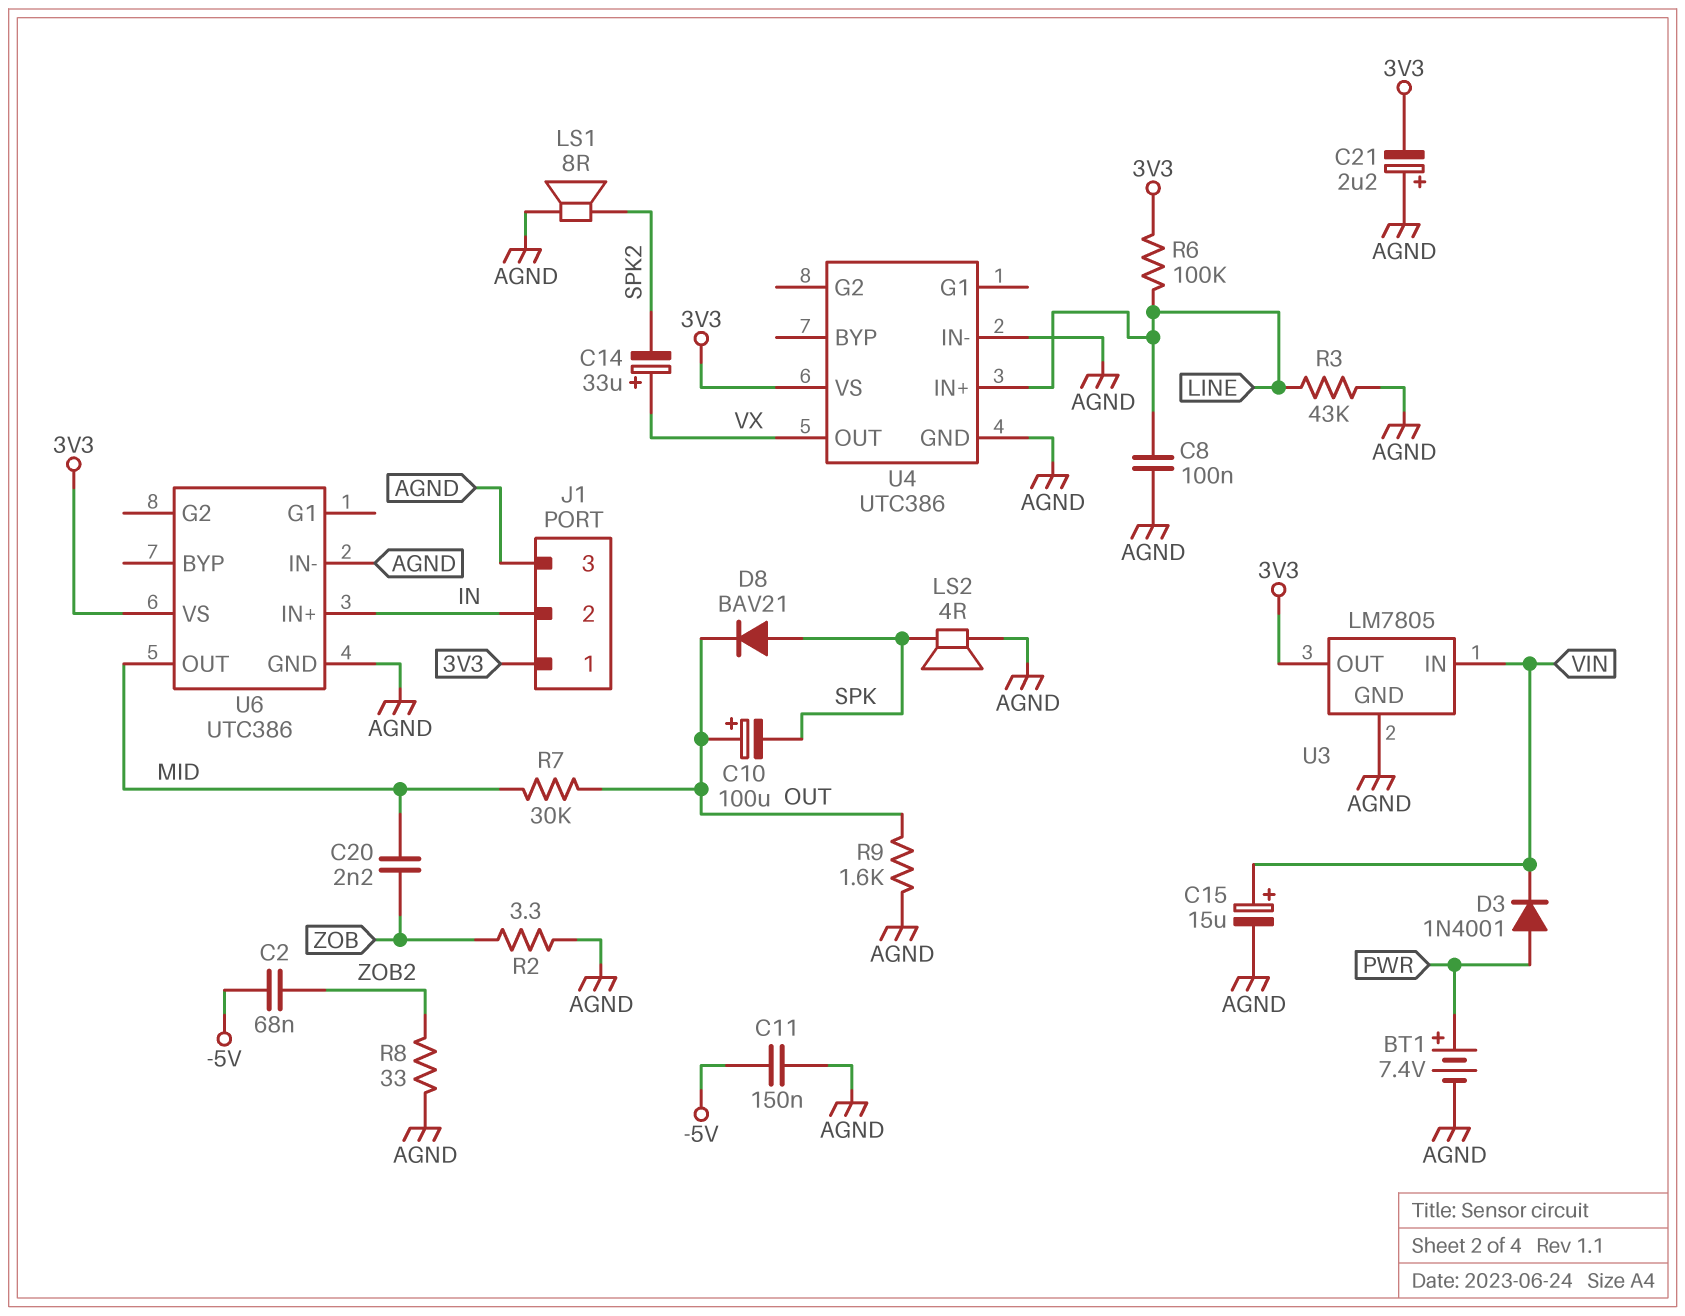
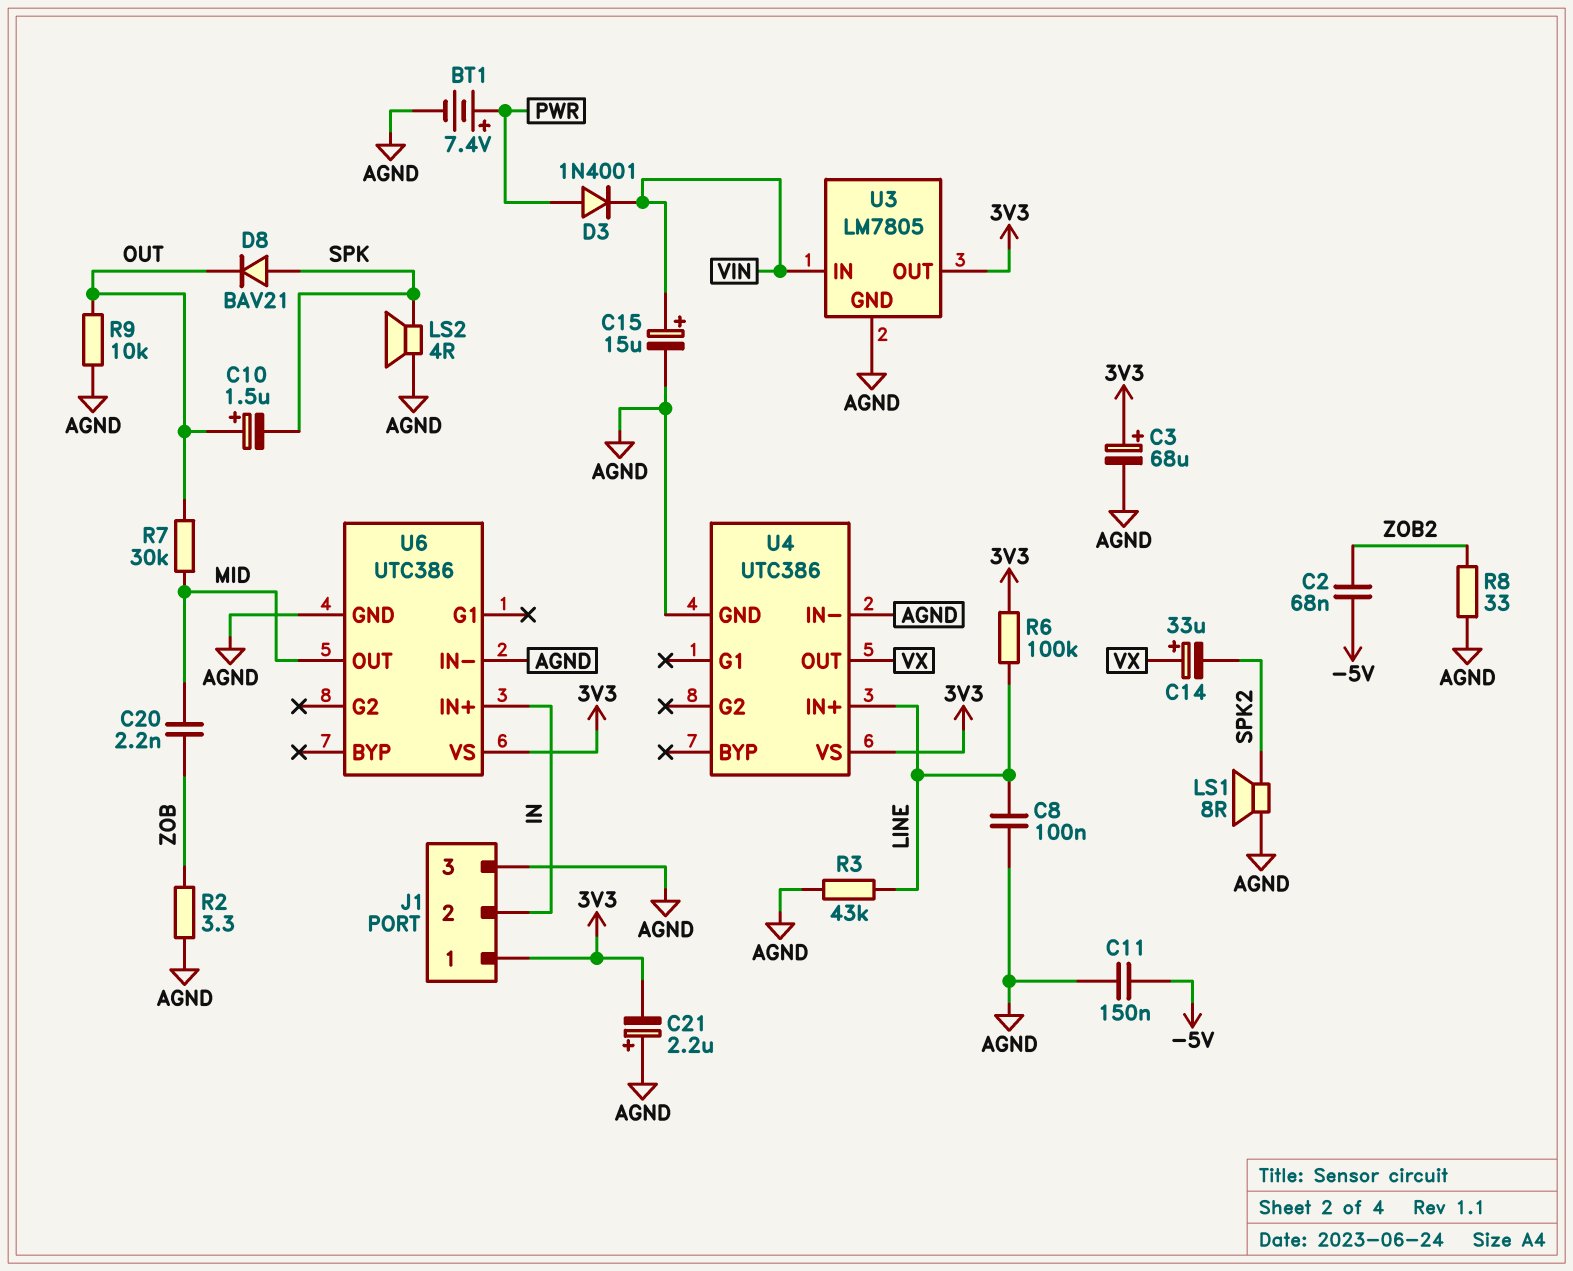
C3: none -> 68uF (plus 3V3, minus AGND)
C10: 100uF (plus OUT, minus SPK) -> 1.5uF (plus OUT, minus SPK)
R9: 1.6k (AGND, OUT) -> 10k (AGND, OUT)

